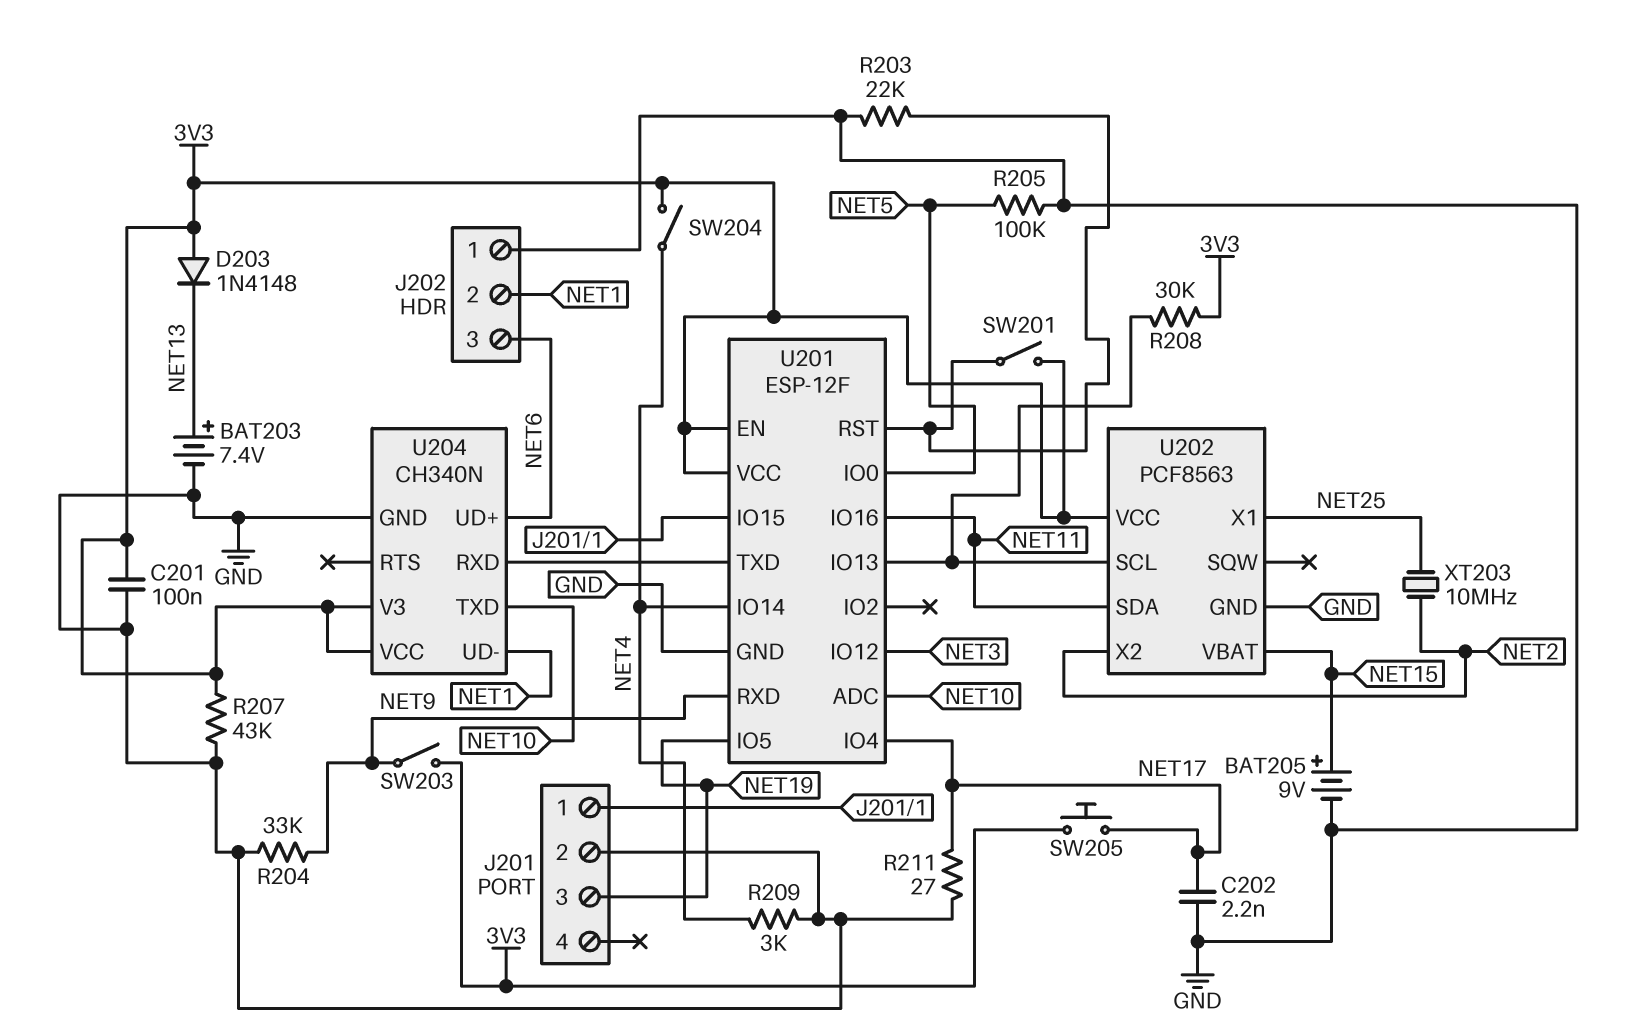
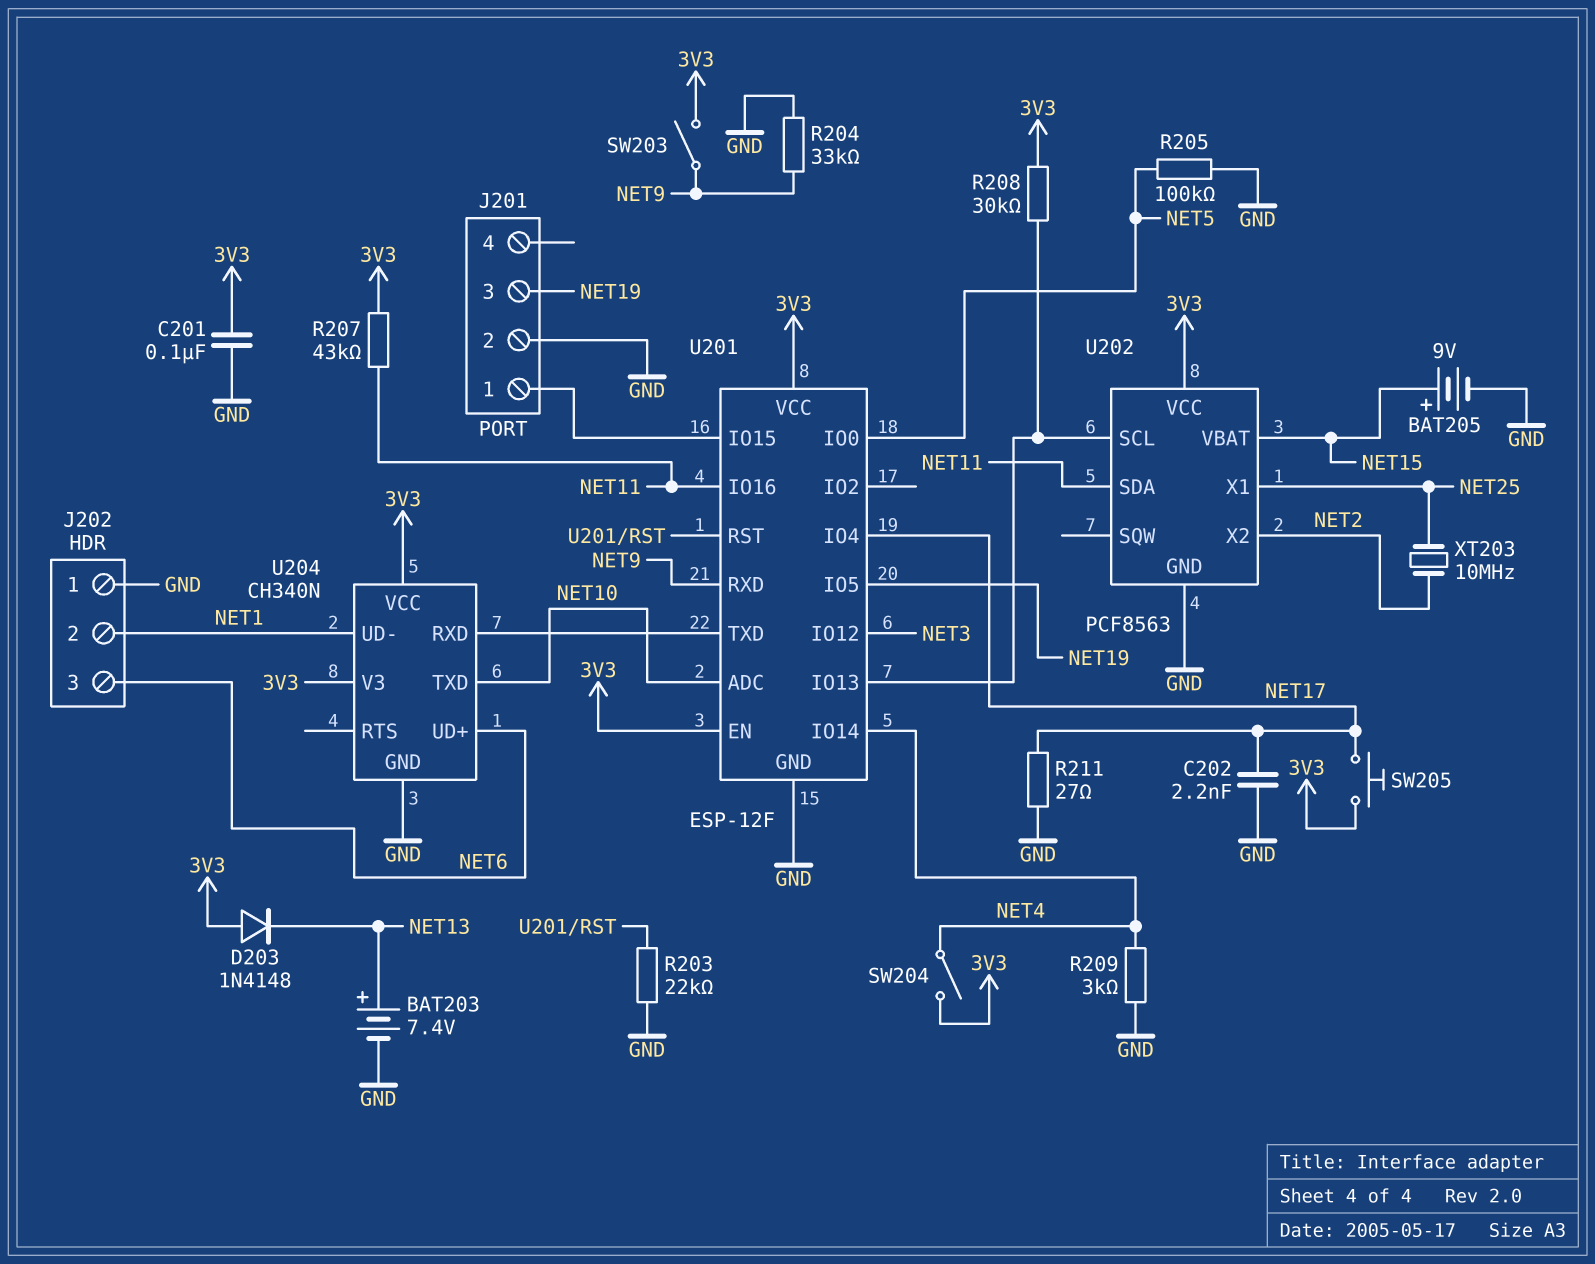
R207: 43k (3V3, GND) -> 43k (3V3, NET11)
SW201: switch (3V3, U201/RST) -> none

